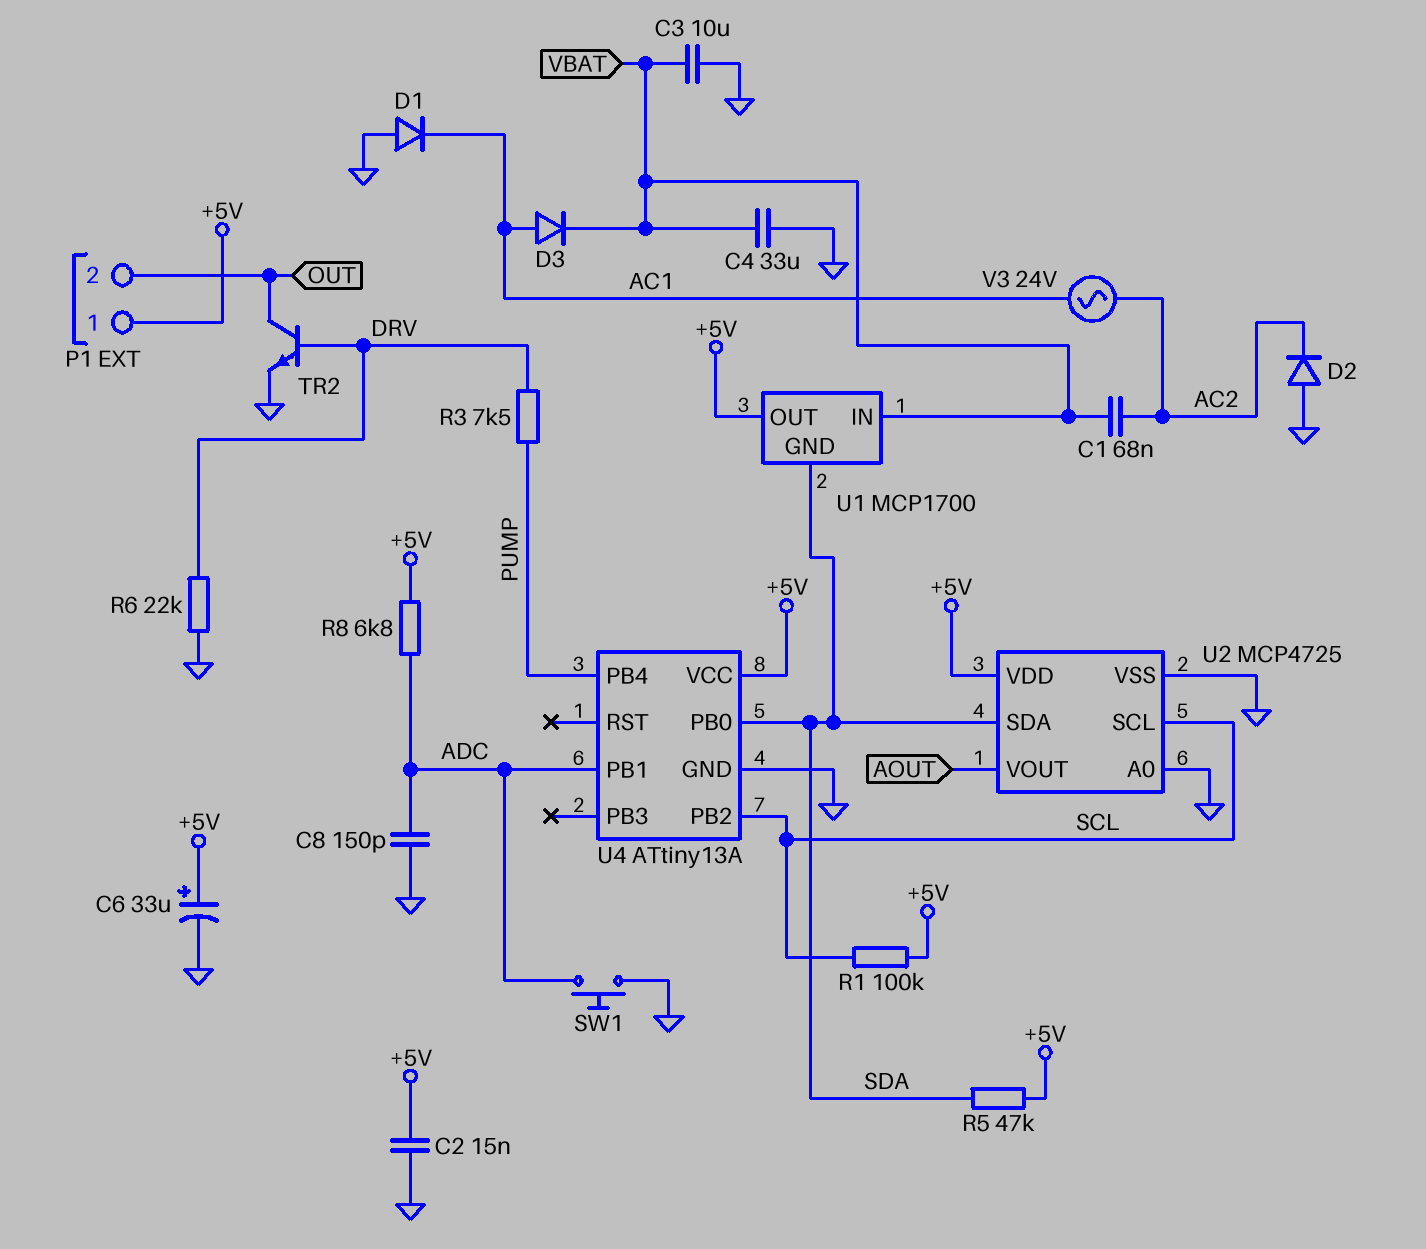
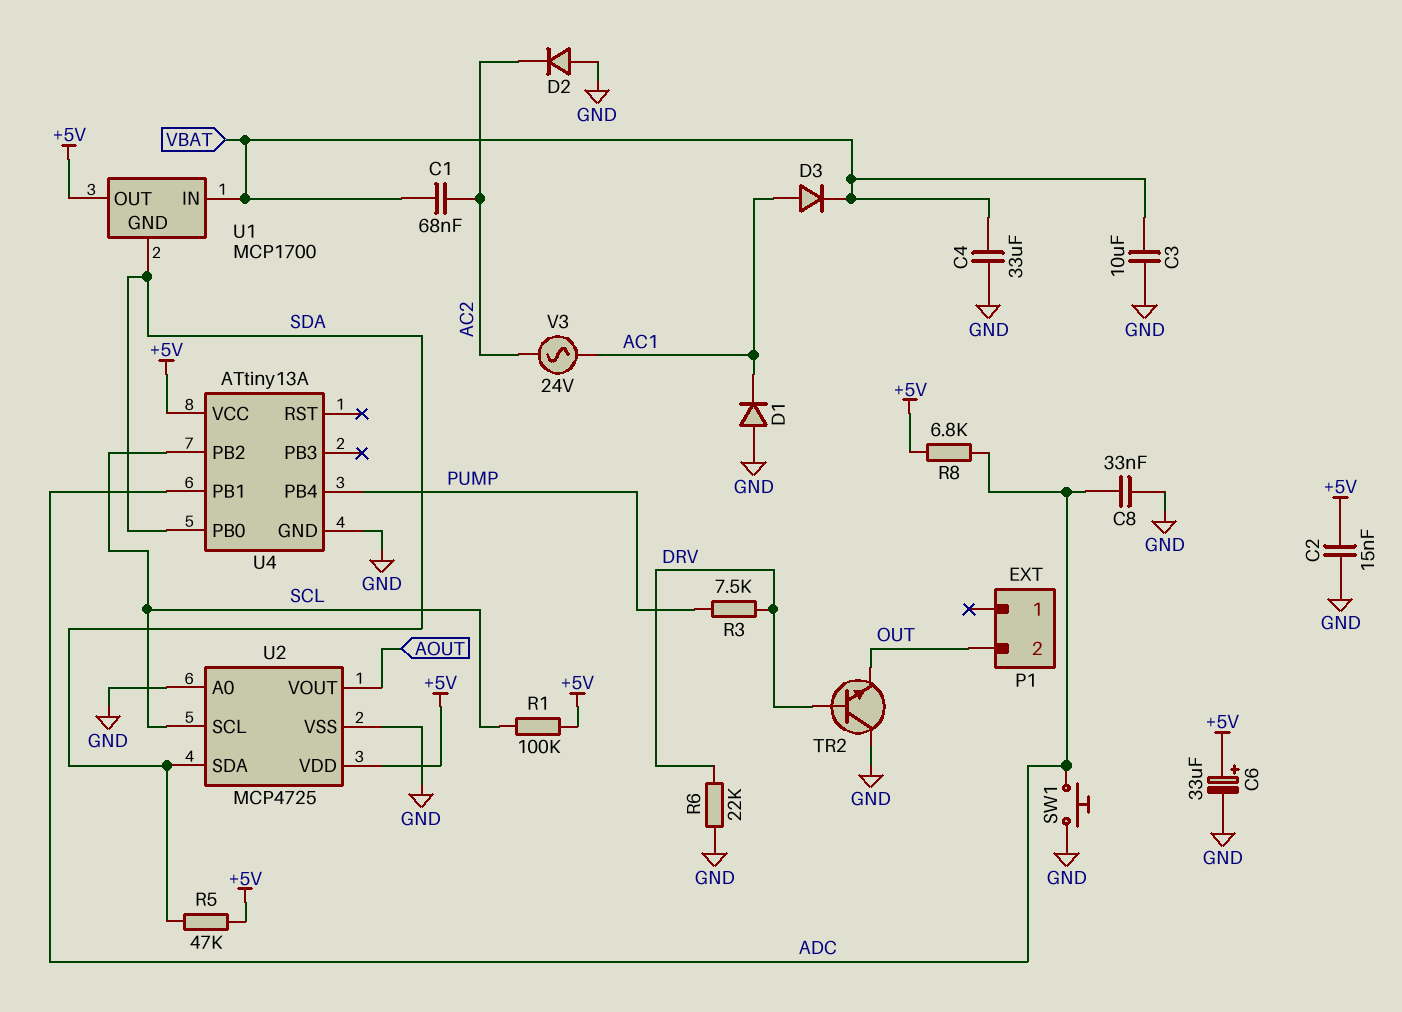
C8: 150pF (ADC, GND) -> 33nF (ADC, GND)
P1 pin 1: +5V -> none
TR2: NPN (B DRV, C OUT, E GND) -> NPN (B DRV, C GND, E OUT)

